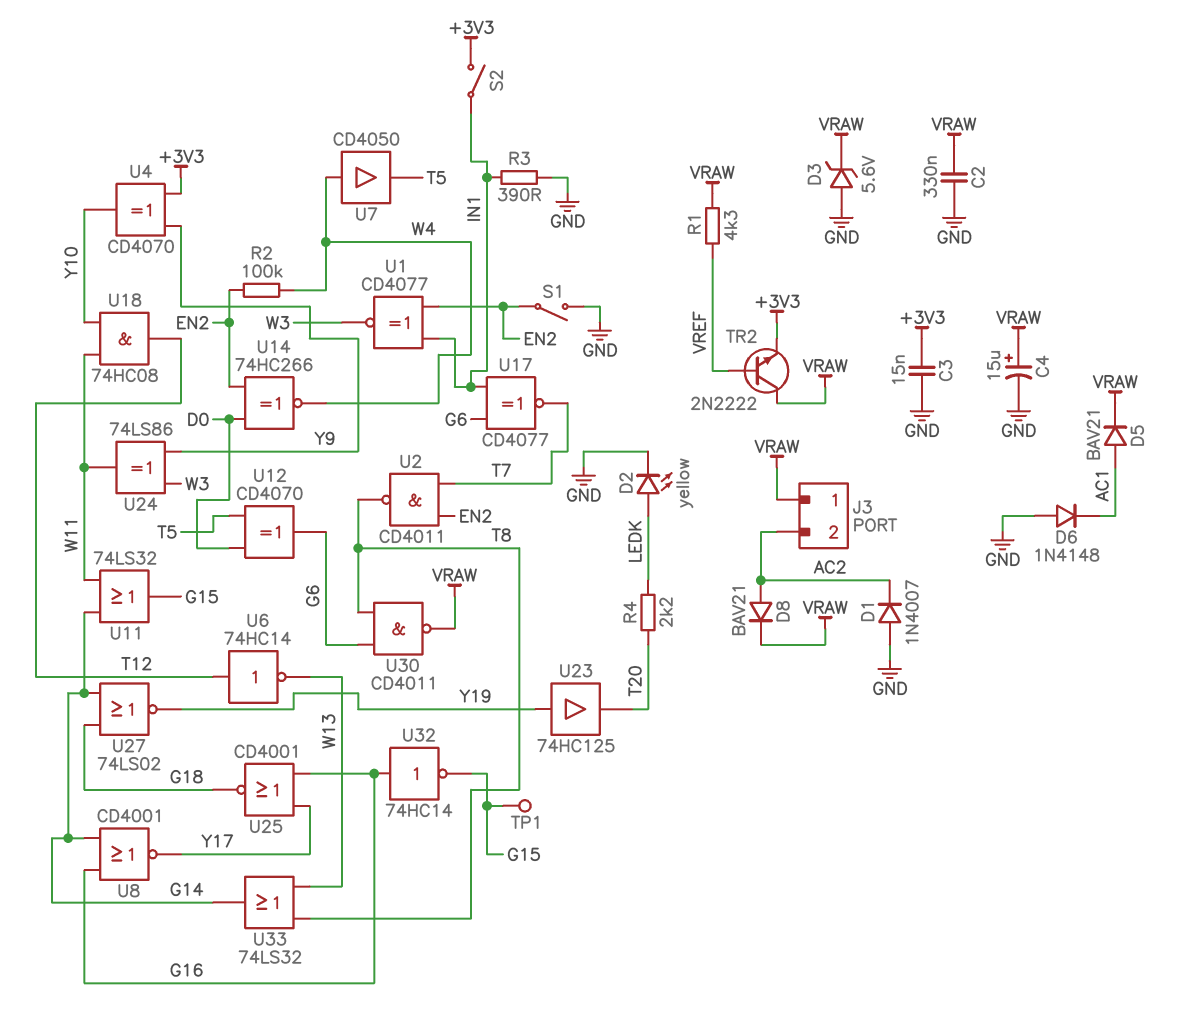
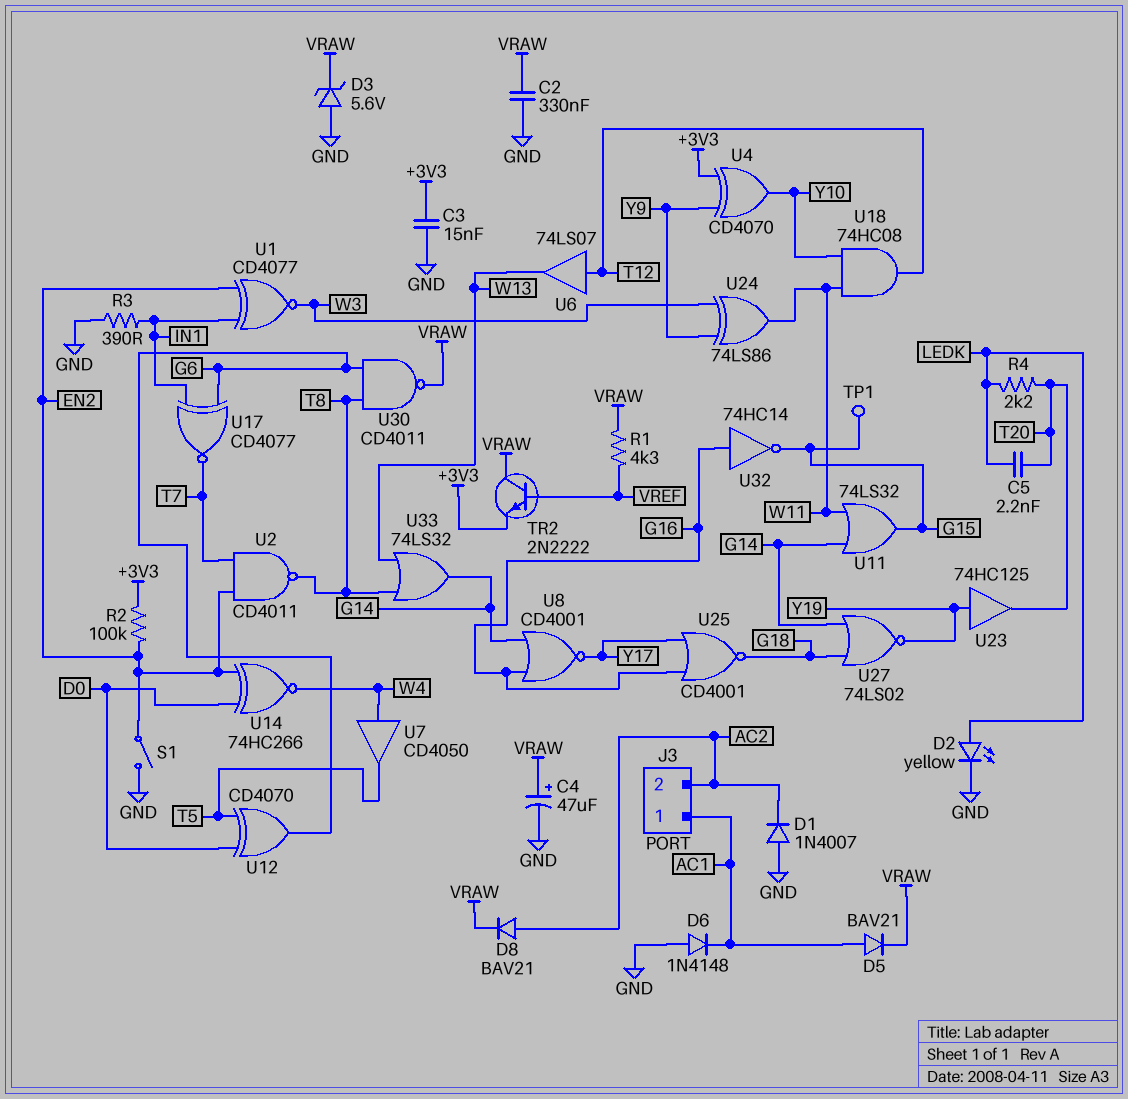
C4: 15uF (plus VRAW, minus GND) -> 47uF (plus VRAW, minus GND)
C5: none -> 2.2nF (LEDK, T20)
J3 pin 1: VRAW -> AC1
R2: 100k (EN2, W4) -> 100k (+3V3, EN2)
S2: switch (+3V3, IN1) -> none
U6: NOT 74HC14 (in T12, out W13) -> buffer 74LS07 (in T12, out W13)

